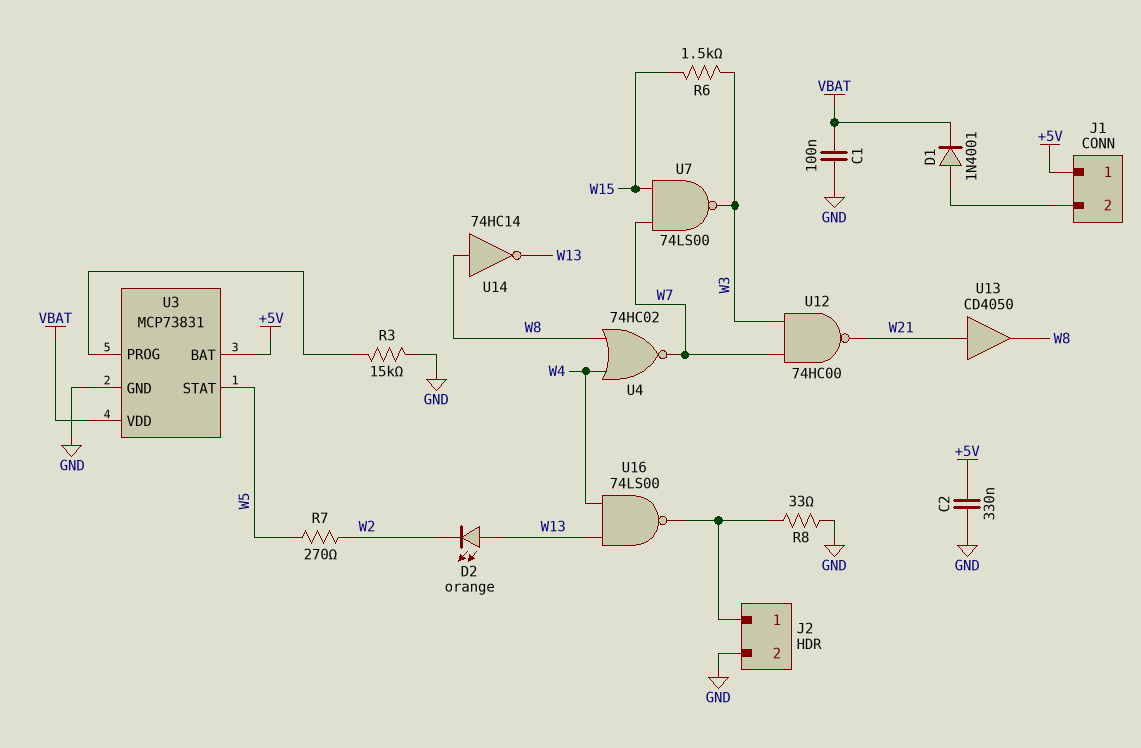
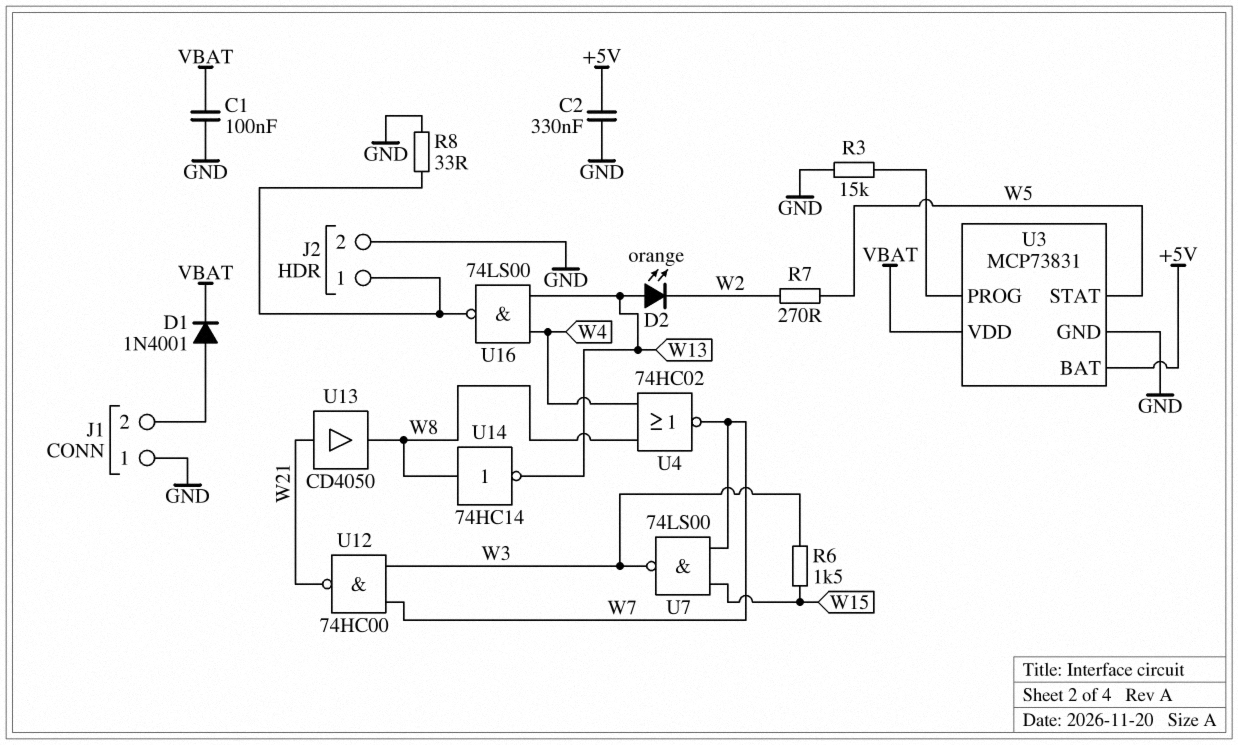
J1 pin 1: +5V -> GND

